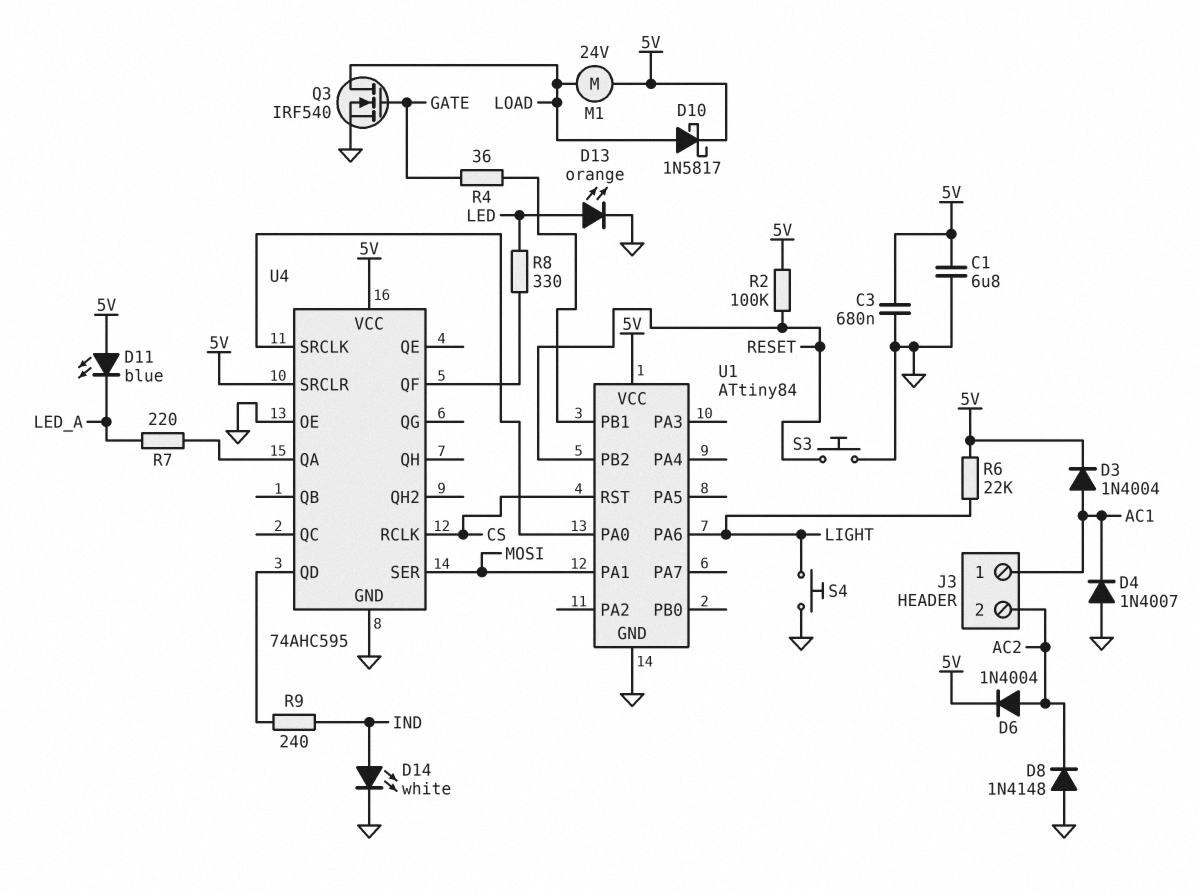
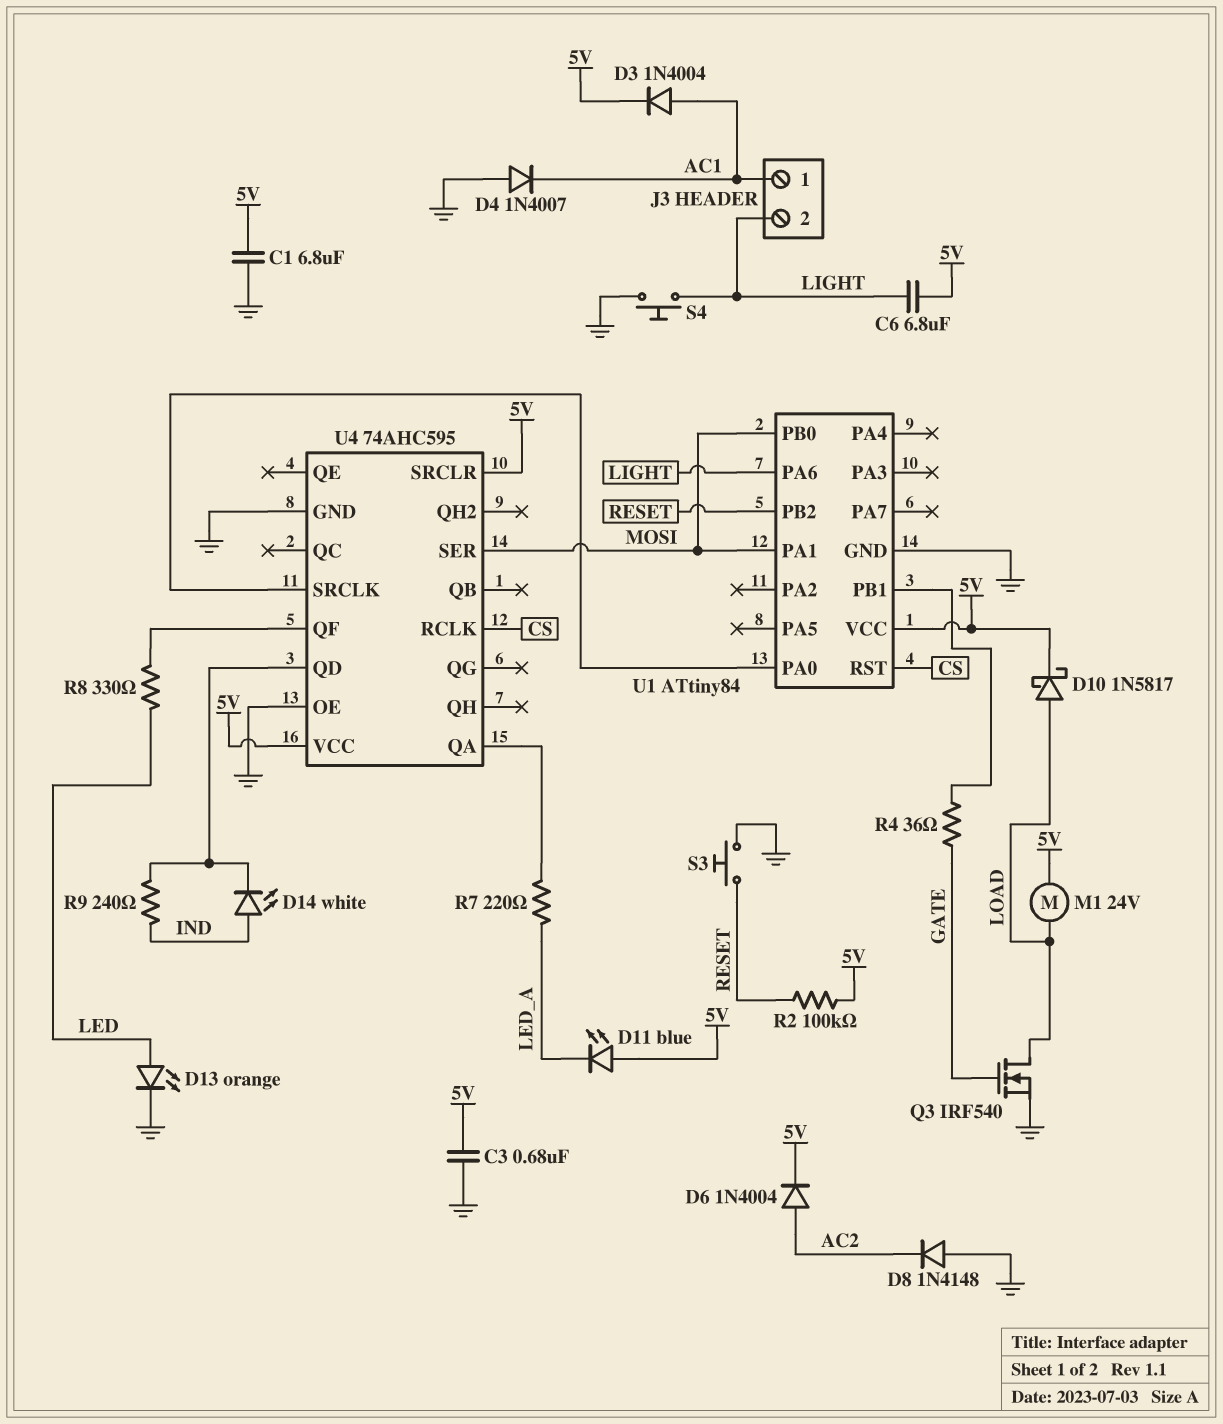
C6: none -> 6.8uF (5V, LIGHT)
D14: LED white (A IND, K GND) -> LED white (A IND, K U4/QD)
J3 pin 2: AC2 -> LIGHT
R6: 22k (5V, LIGHT) -> none
U1 pin PB0: none -> MOSI

